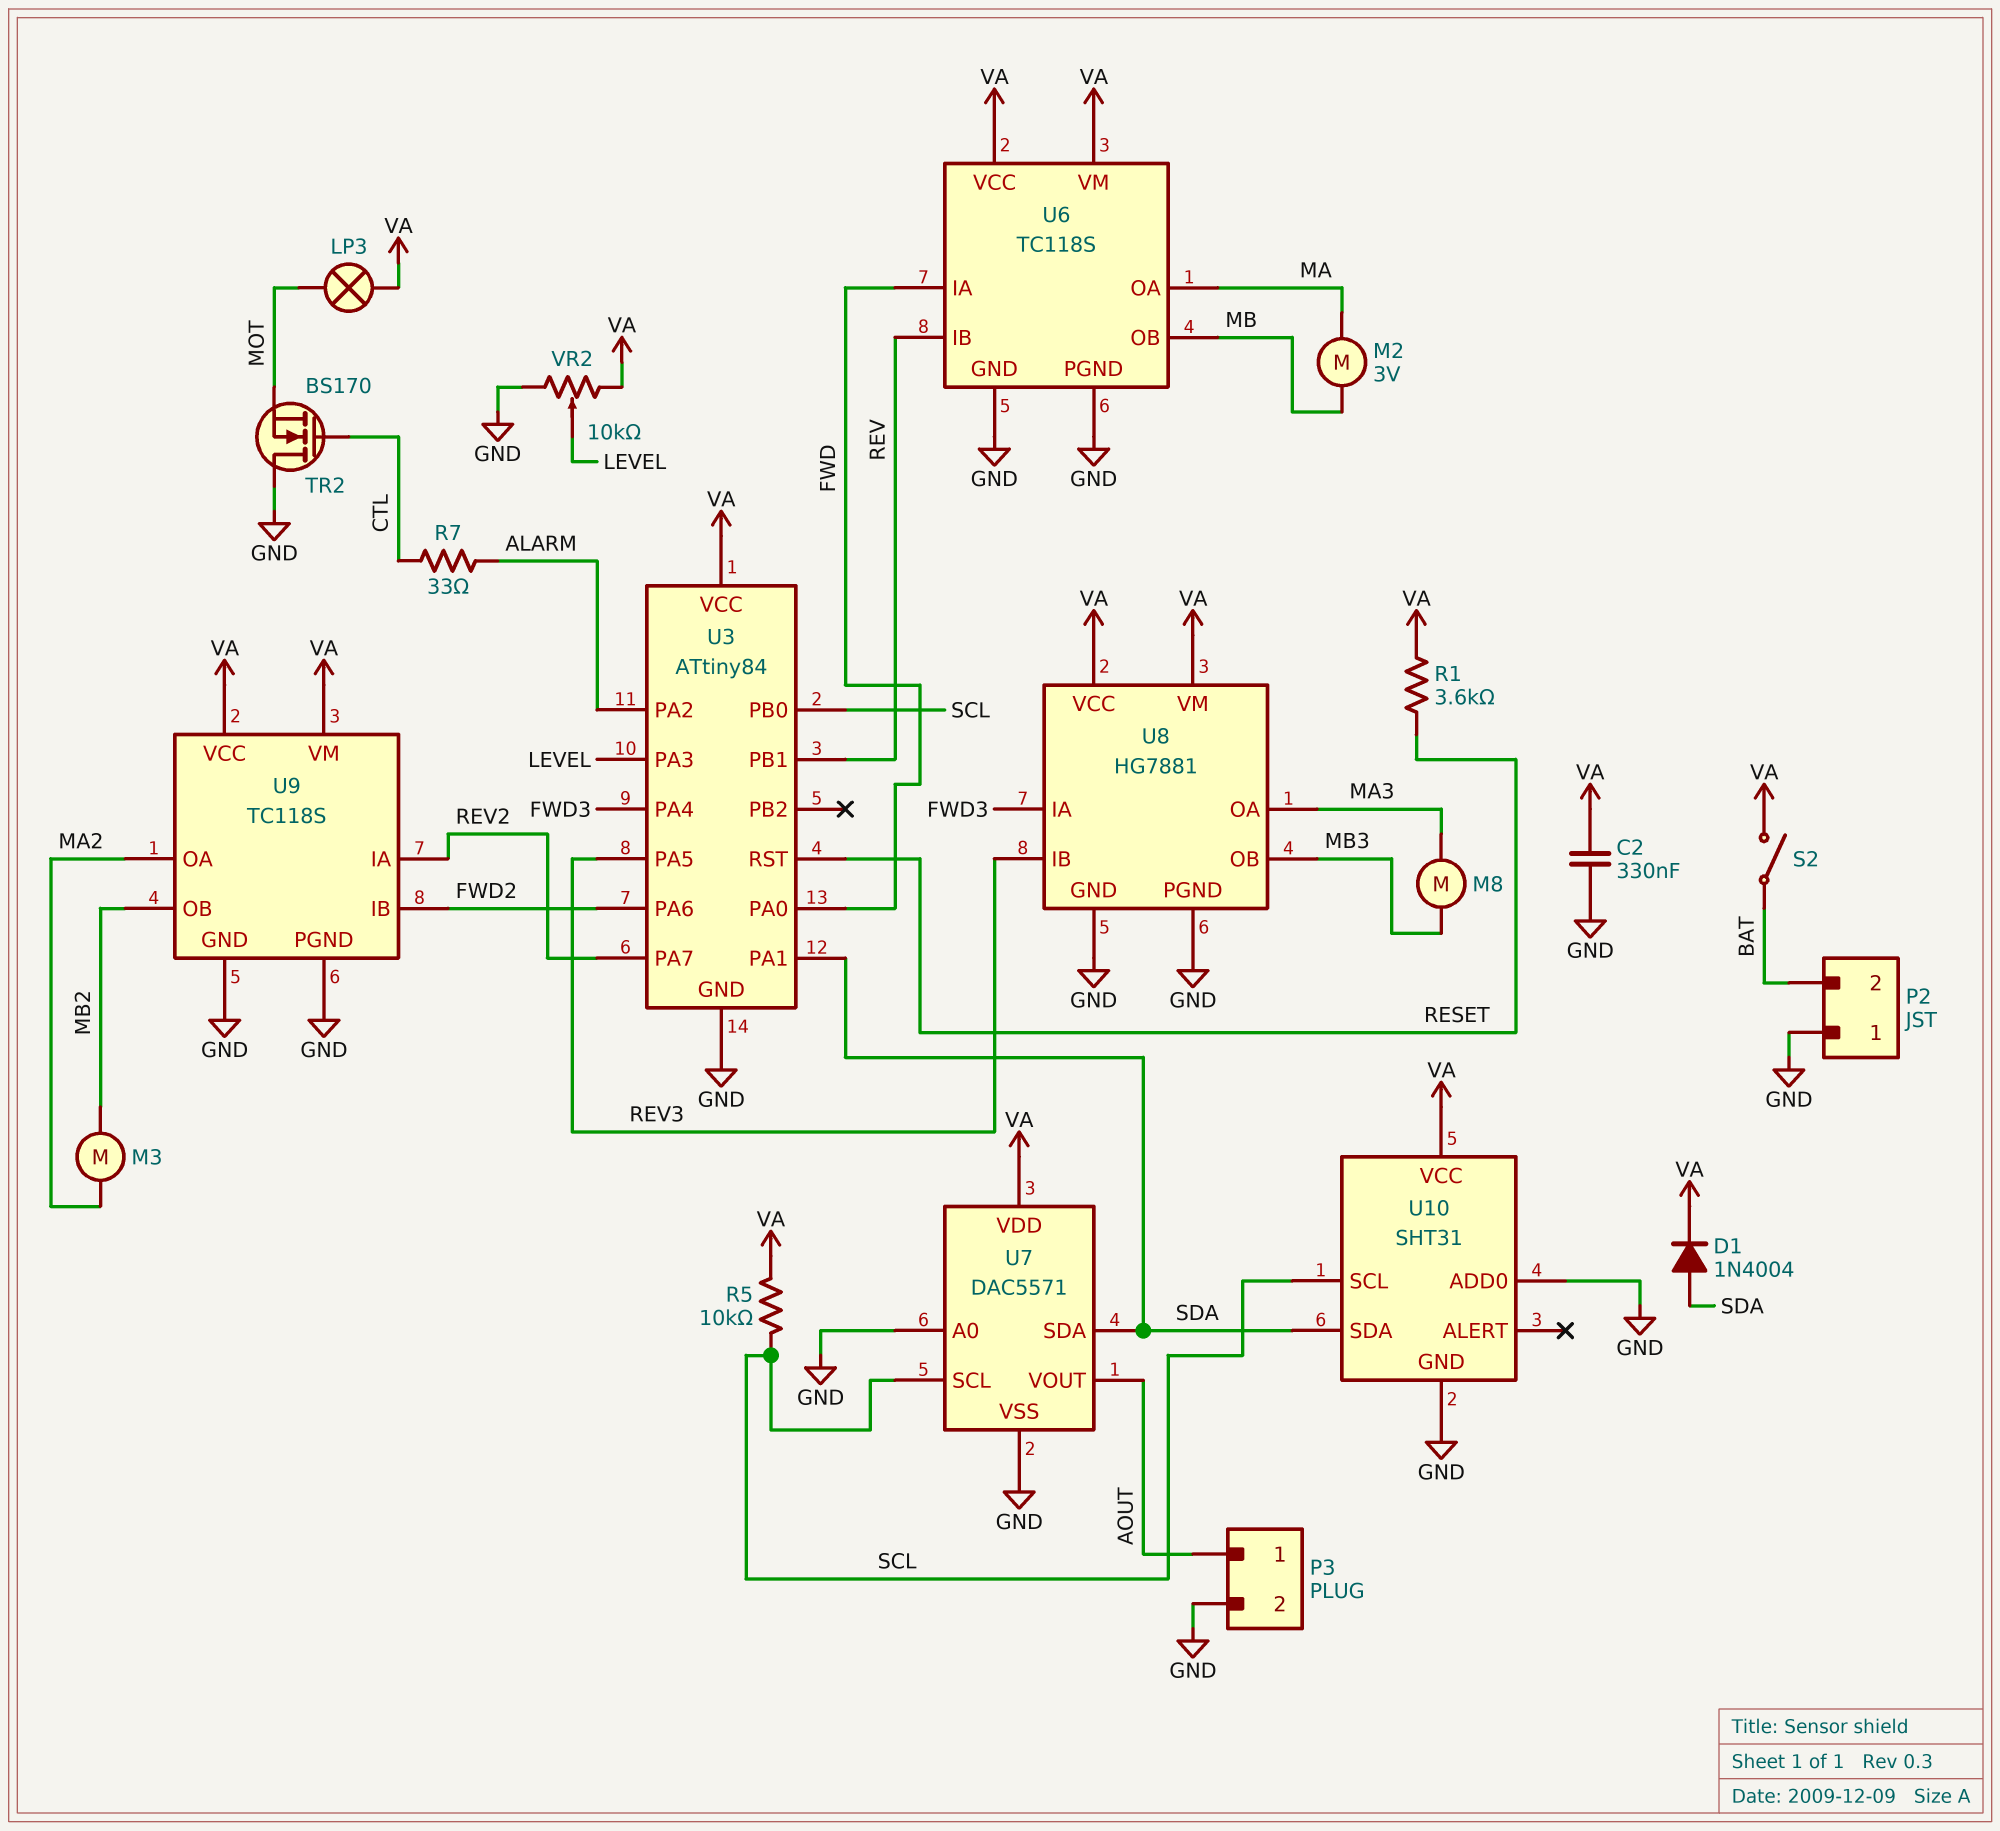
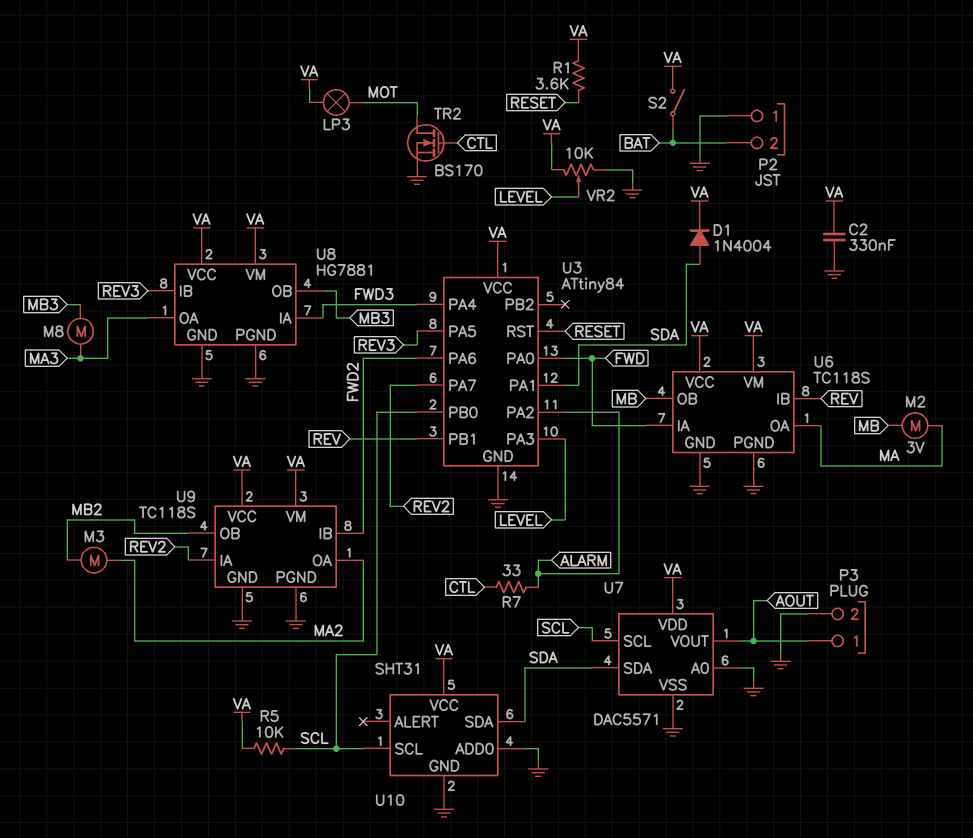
TR2: NMOS BS170 (G CTL, D GND, S MOT) -> NMOS BS170 (G CTL, D MOT, S GND)

